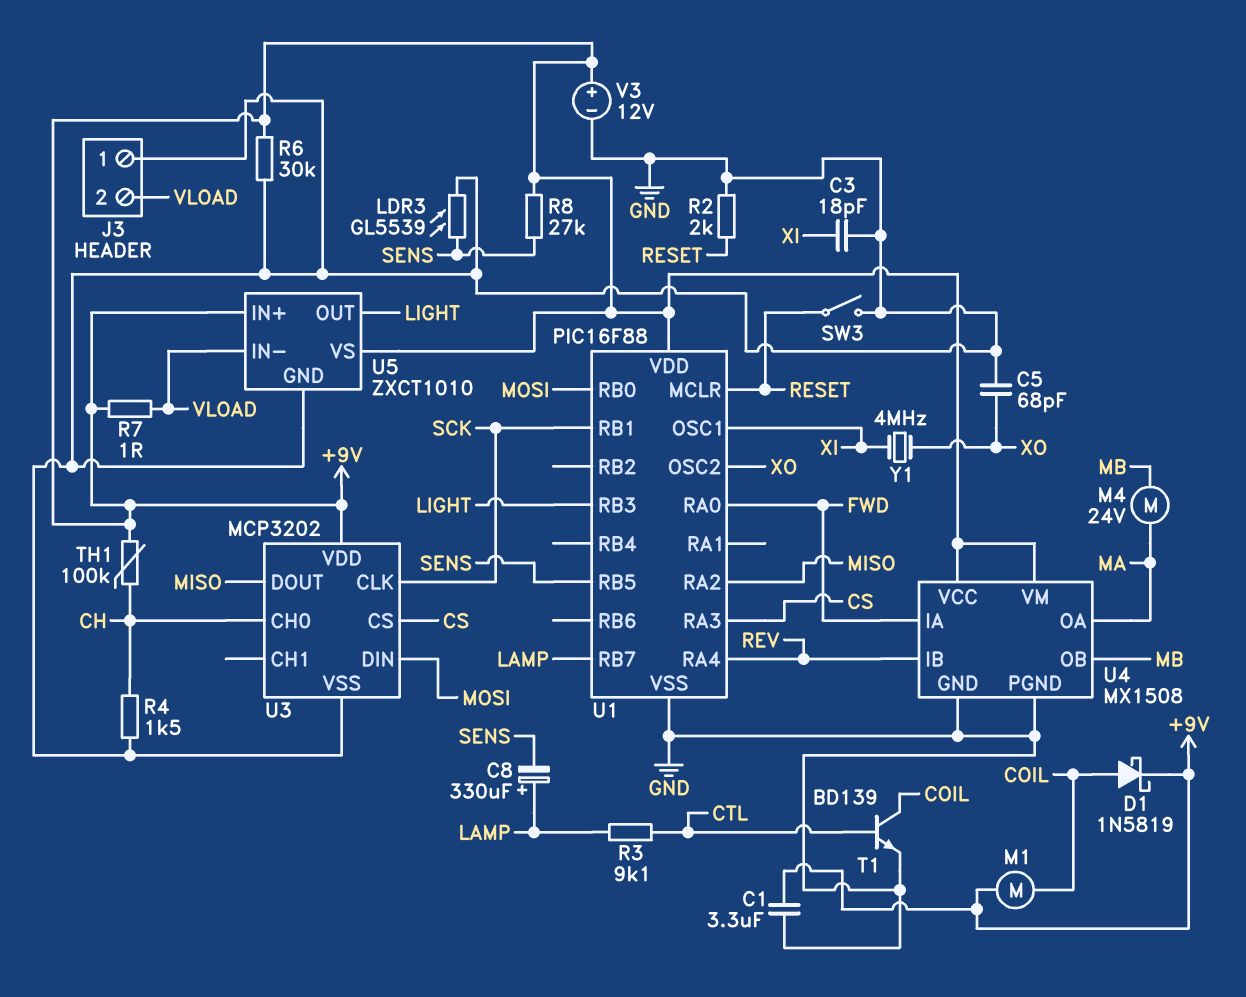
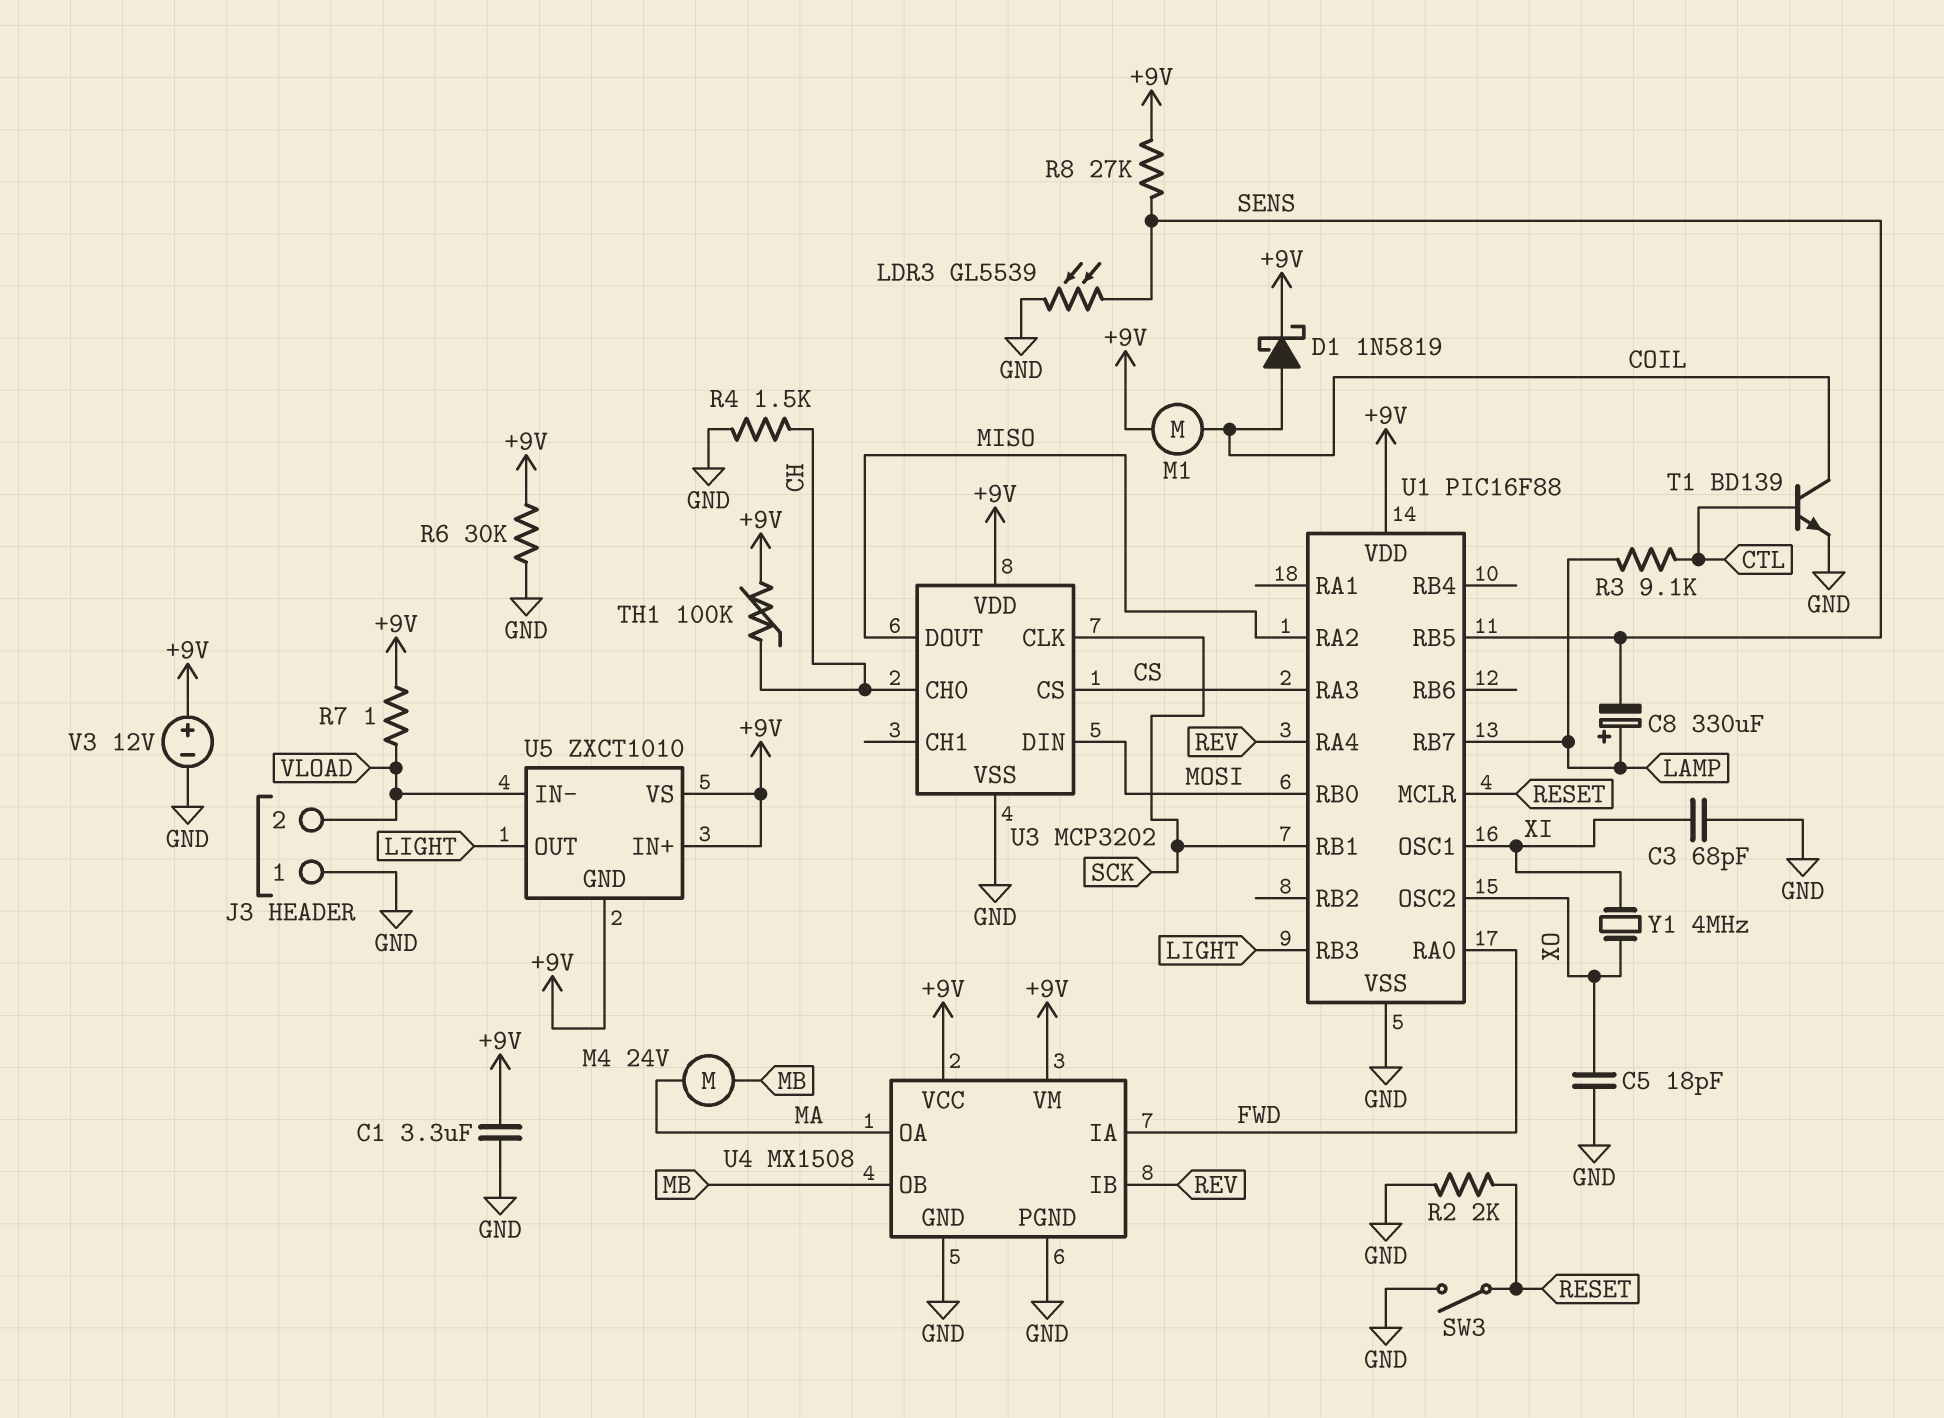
C3: 18pF (GND, XI) -> 68pF (GND, XI)
C5: 68pF (GND, XO) -> 18pF (GND, XO)
U5 pin GND: GND -> +9V

